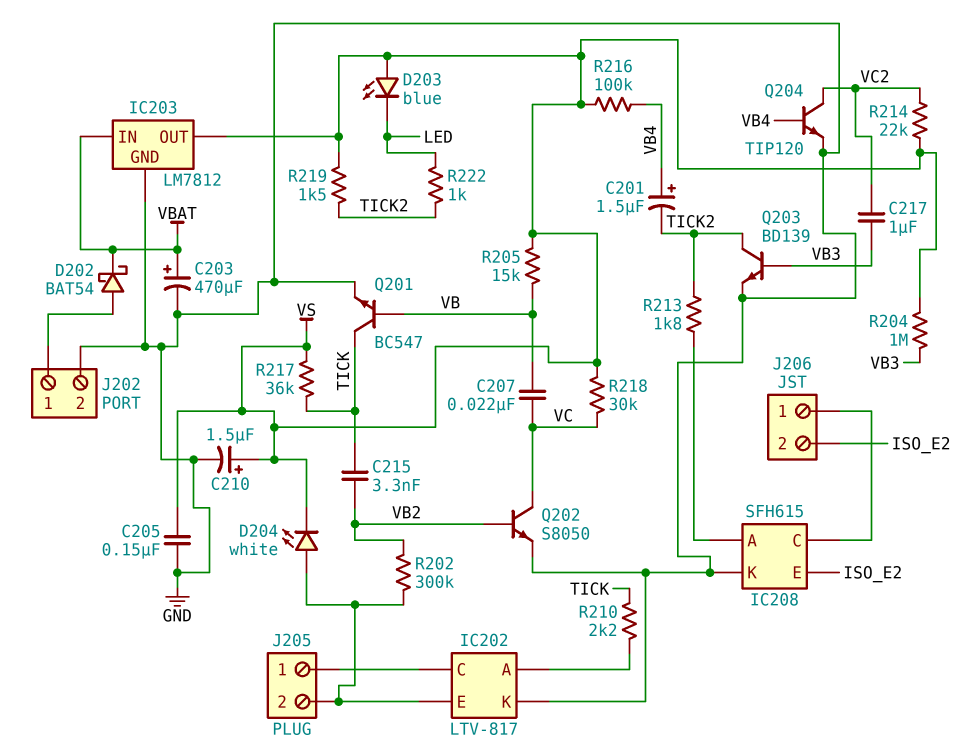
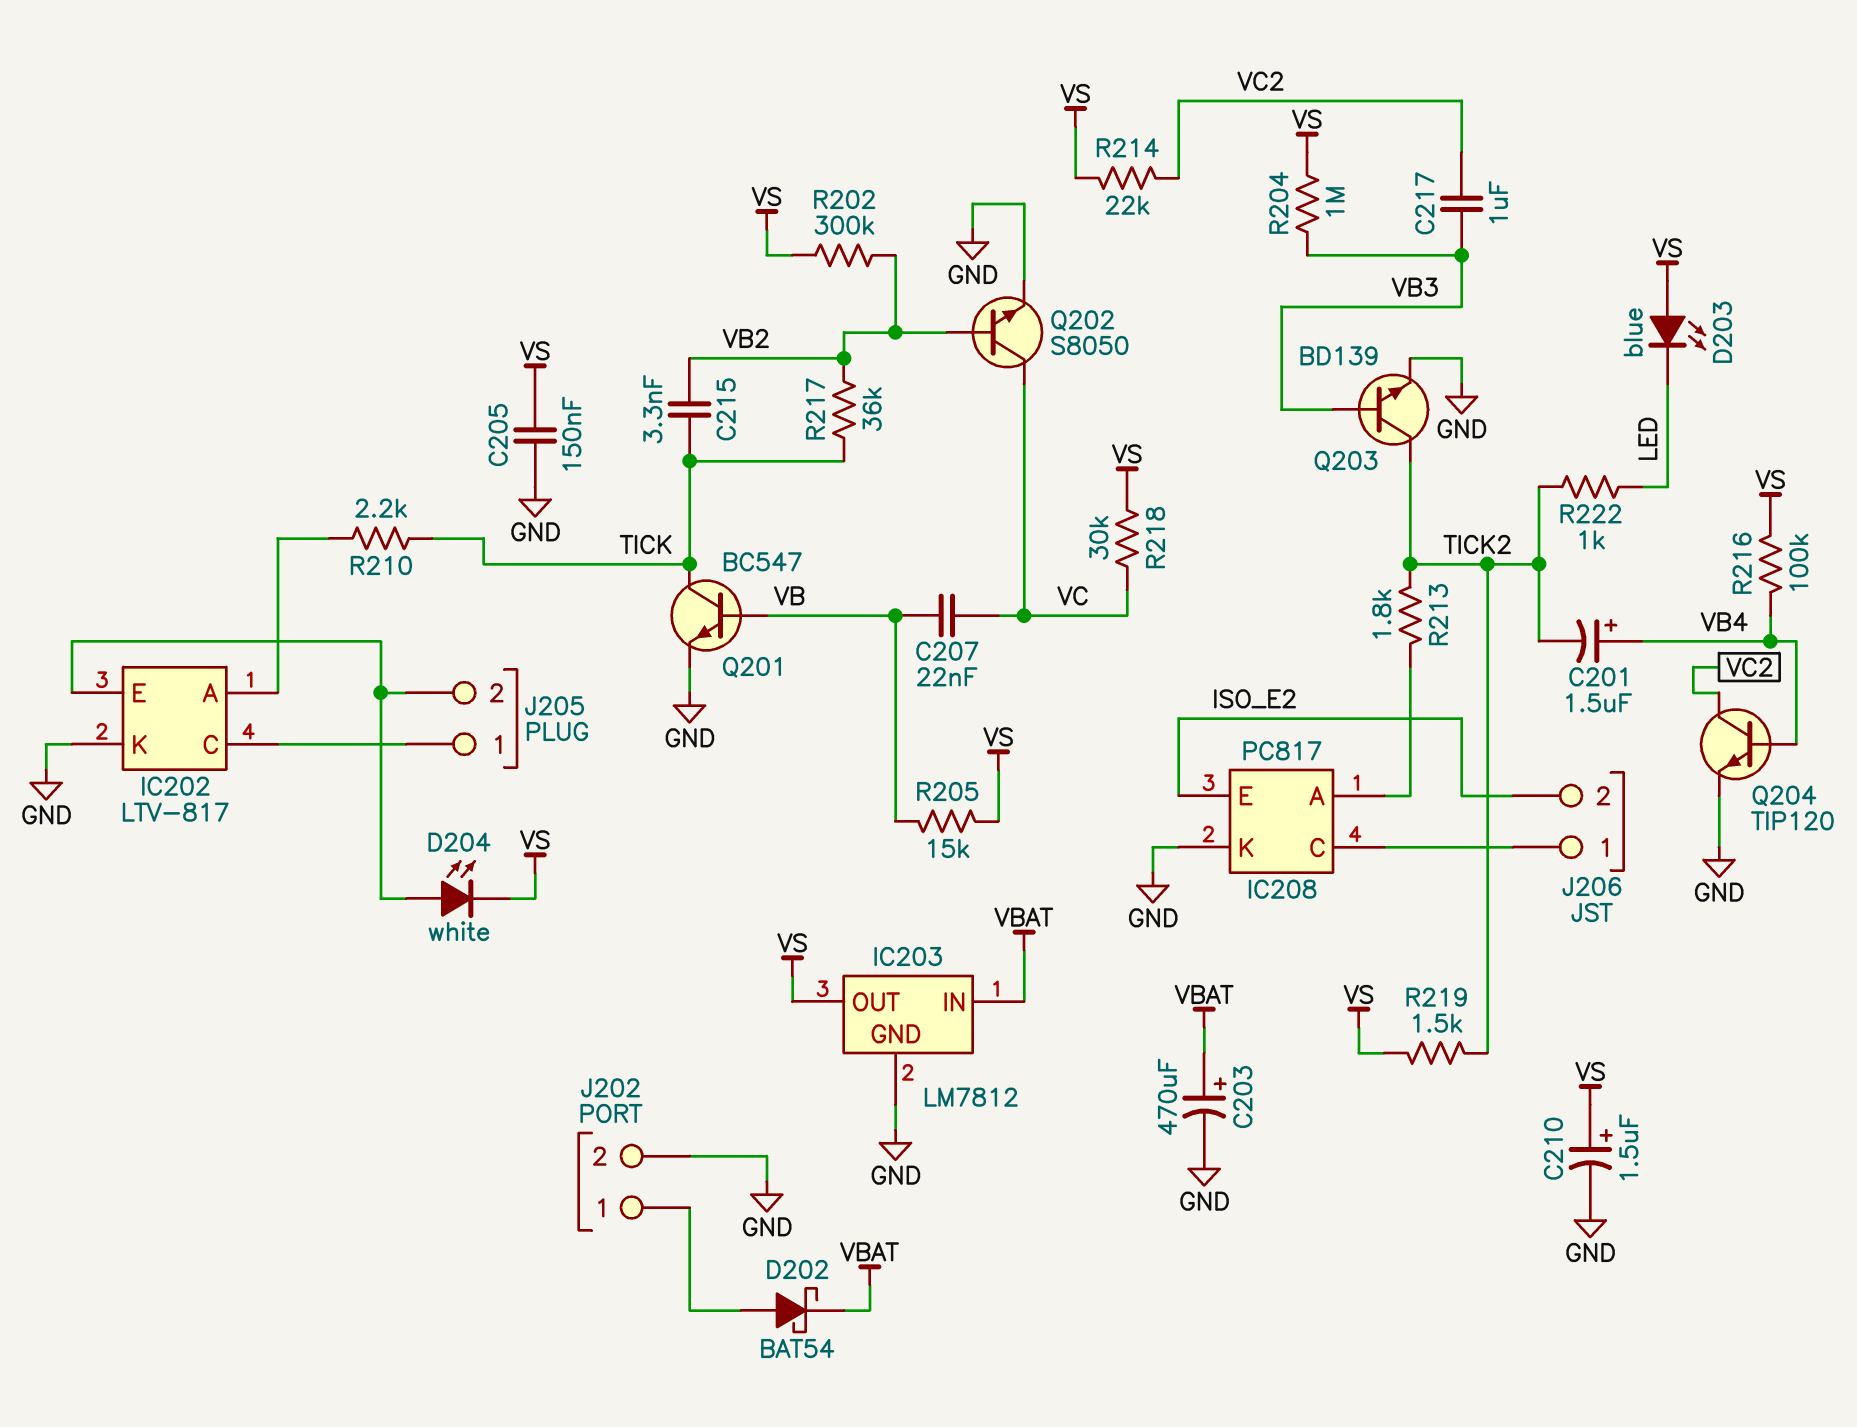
IC208: SFH615 -> PC817
R202: 300k (IC202/E, VB2) -> 300k (VB2, VS)
R217: 36k (TICK, VS) -> 36k (TICK, VB2)

